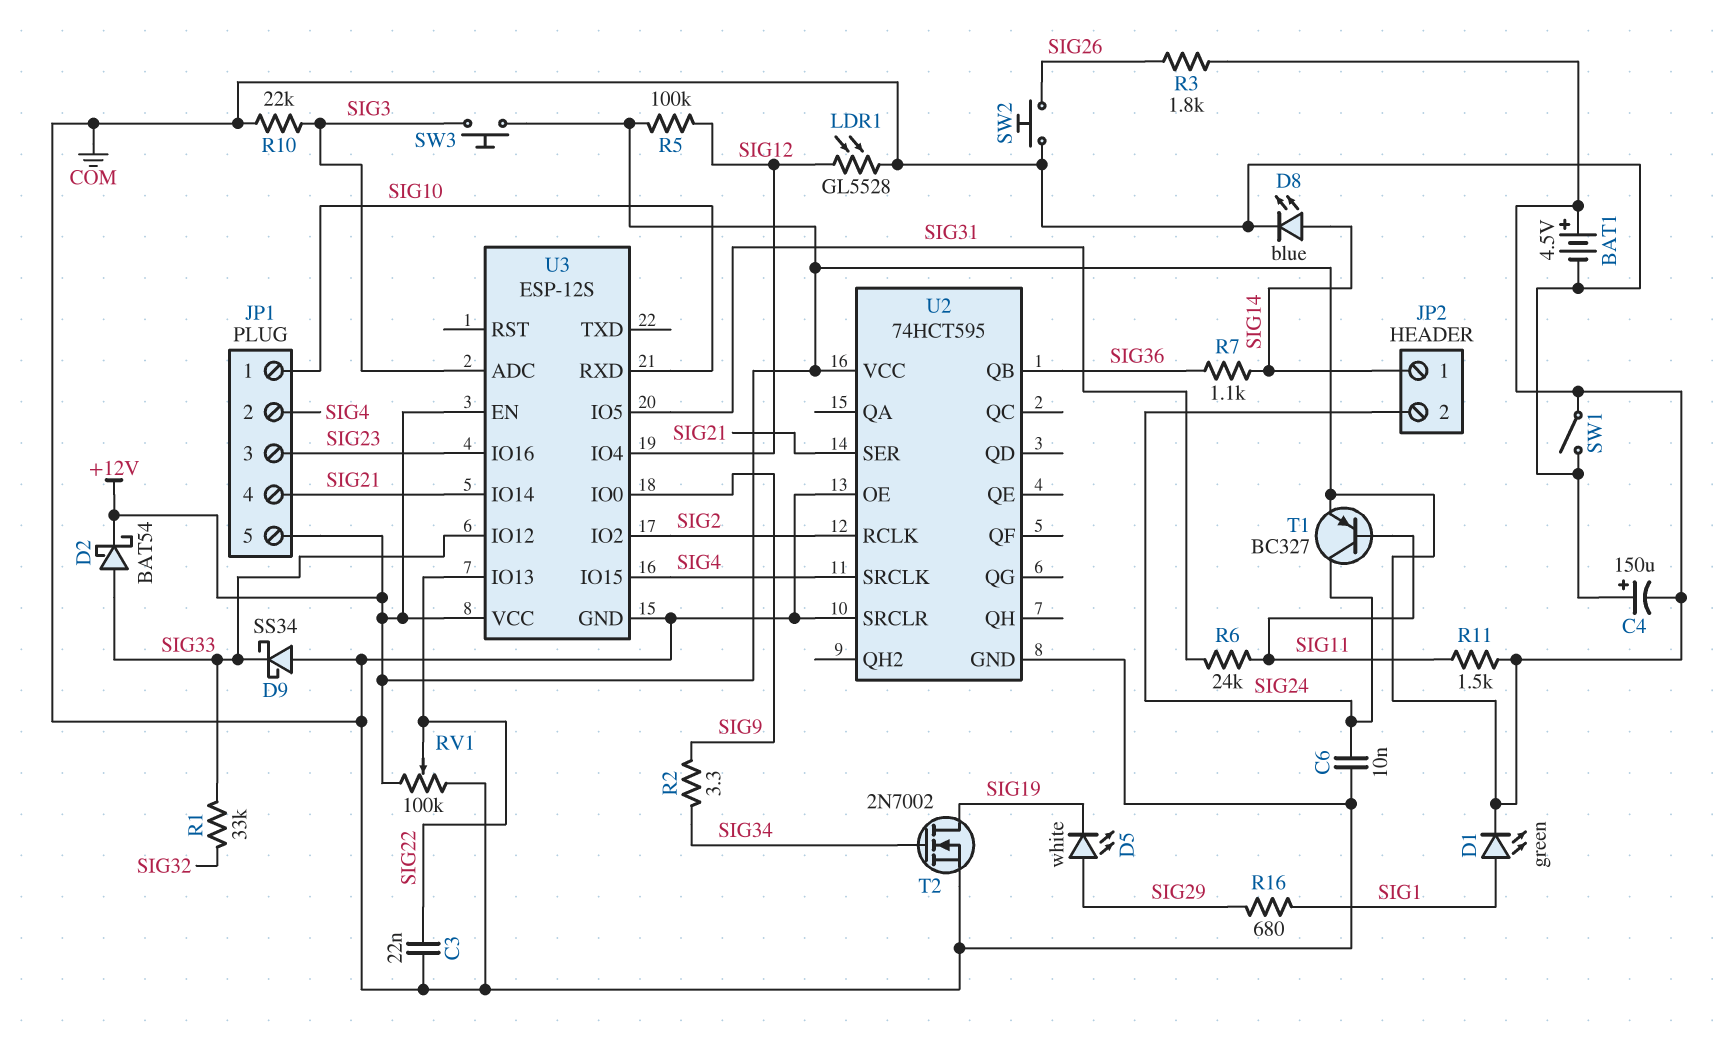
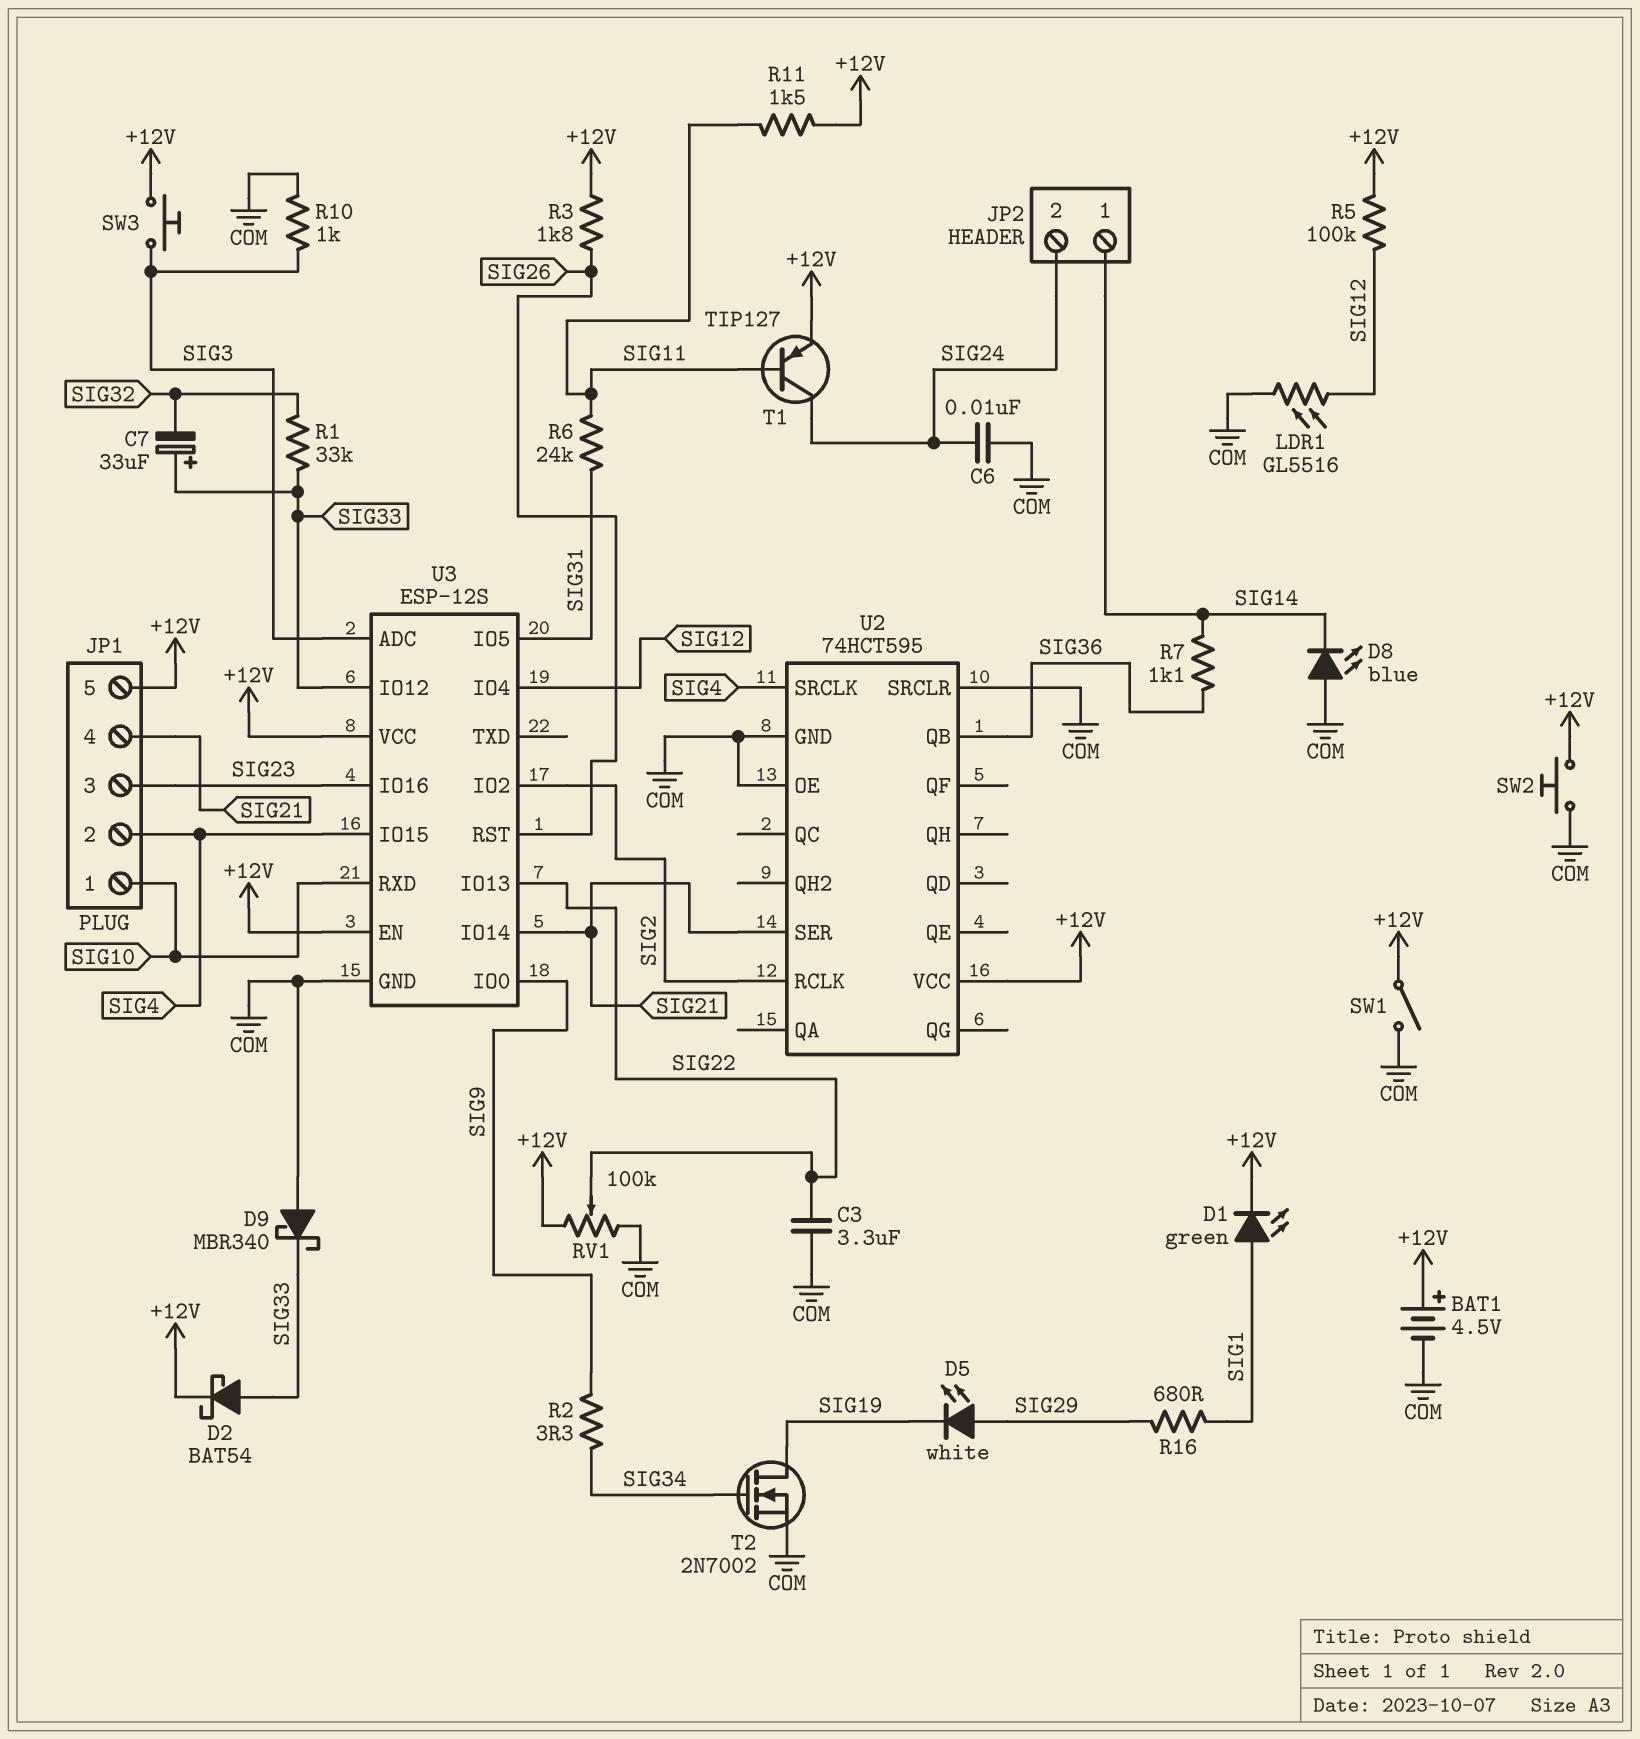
C3: 22nF (COM, SIG22) -> 3.3uF (COM, SIG22)
C4: 150uF (plus COM, minus +12V) -> none
C7: none -> 33uF (plus SIG33, minus SIG32)
D8: LED blue (A SIG14, K COM) -> LED blue (A COM, K SIG14)
D9: schottky SS34 (A COM, K SIG33) -> schottky MBR340 (A COM, K SIG33)
LDR1: GL5528 (COM, SIG12) -> GL5516 (COM, SIG12)
R10: 22k (COM, SIG3) -> 1k (COM, SIG3)
SW2: button (COM, SIG26) -> button (+12V, COM)
T1: PNP BC327 (B SIG11, C SIG24, E +12V) -> PNP TIP127 (B SIG11, C SIG24, E +12V)
U3 pin RST: none -> SIG26

